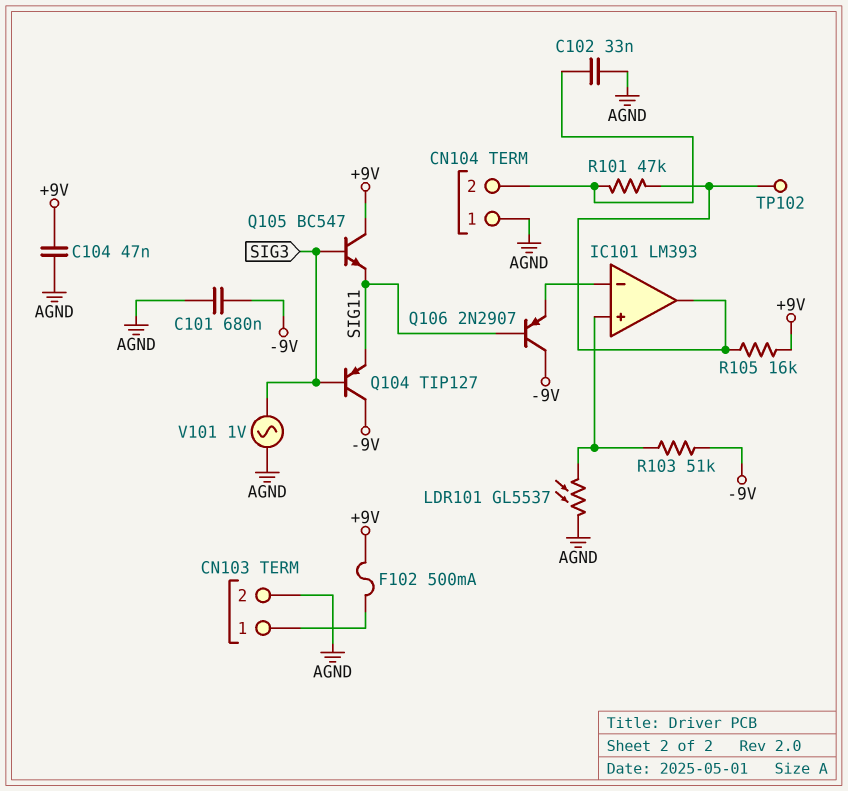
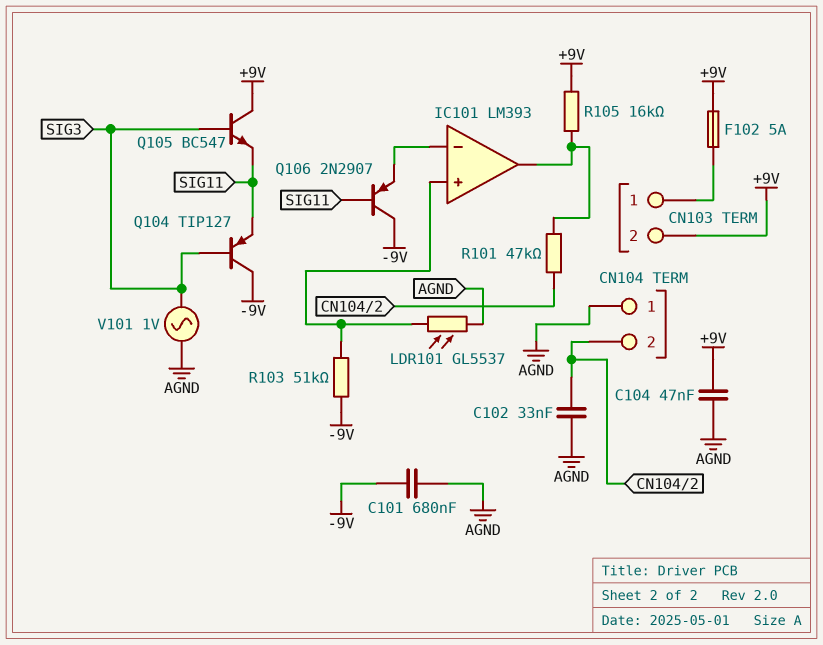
CN103 pin 2: AGND -> +9V
F102: 500mA (+9V, CN103/1) -> 5A (+9V, CN103/1)
TP102: test point (IC101/out) -> none

